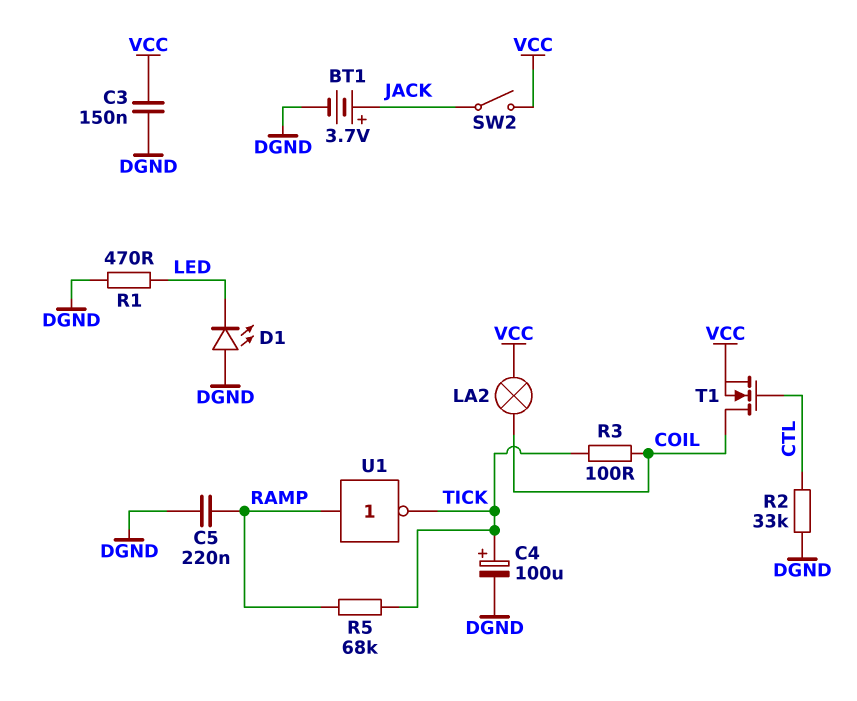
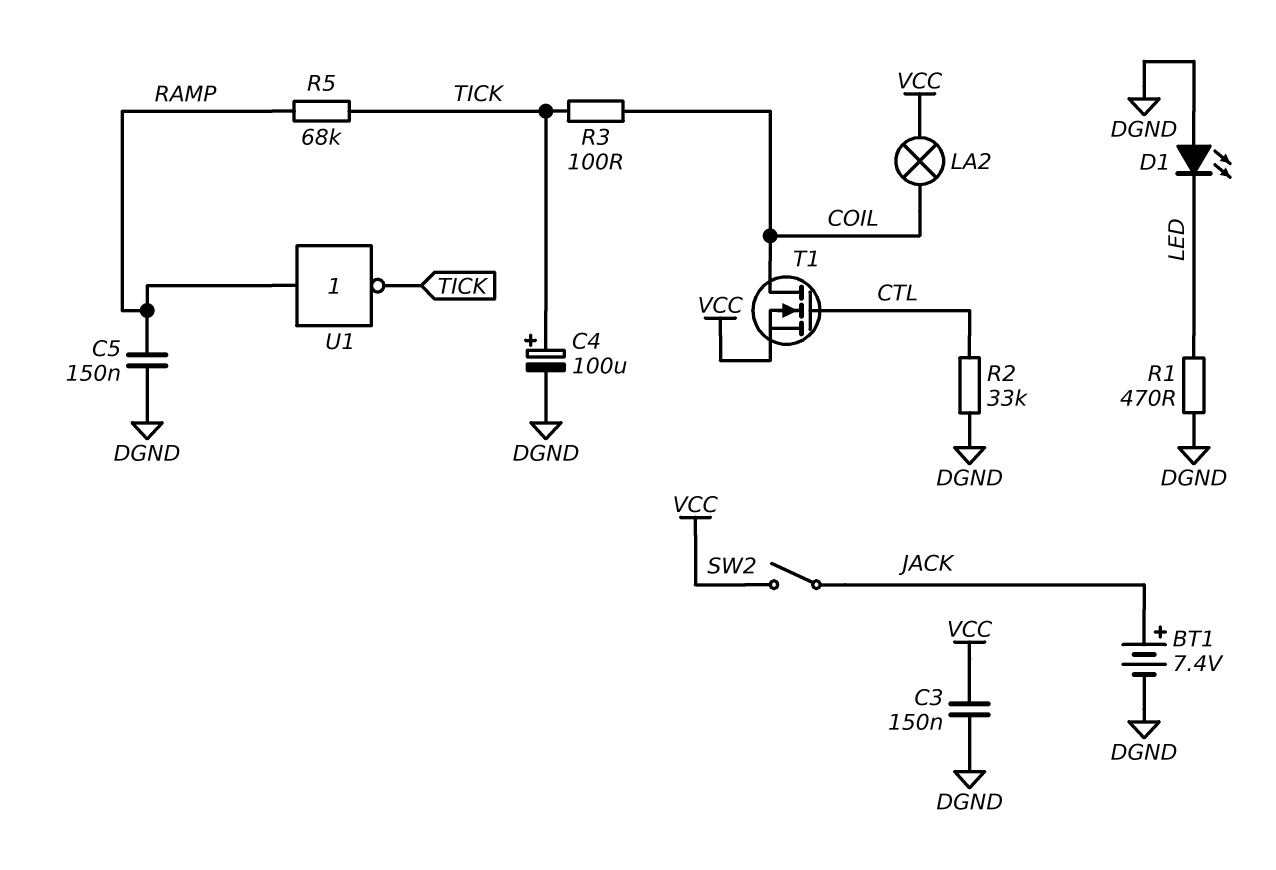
BT1: 3.7V (plus JACK, minus DGND) -> 7.4V (plus JACK, minus DGND)
C5: 220nF (DGND, RAMP) -> 150nF (DGND, RAMP)

